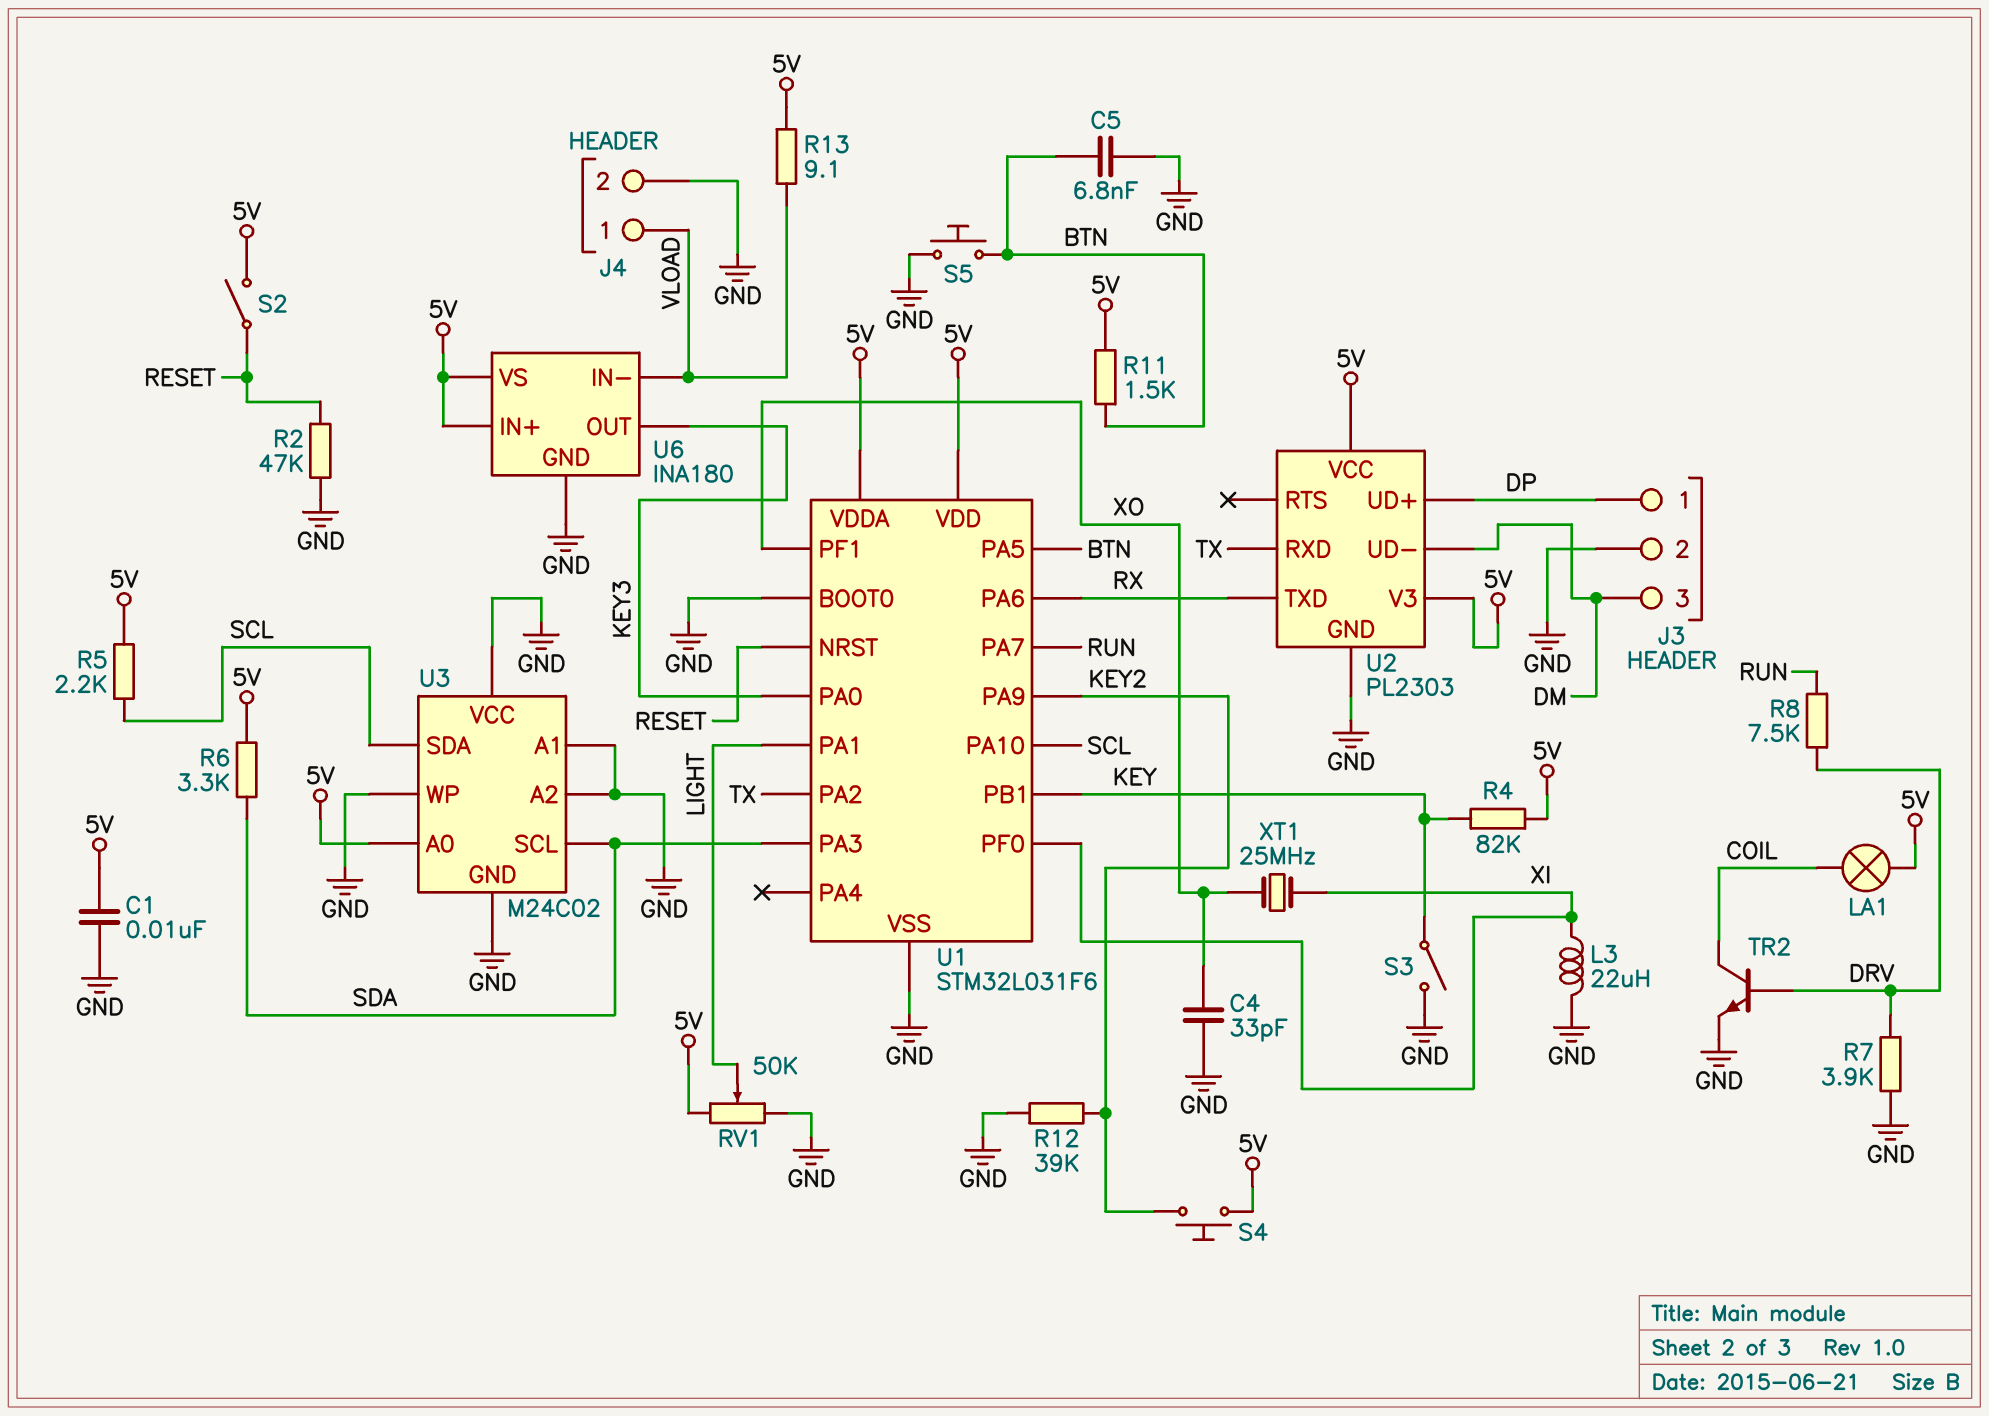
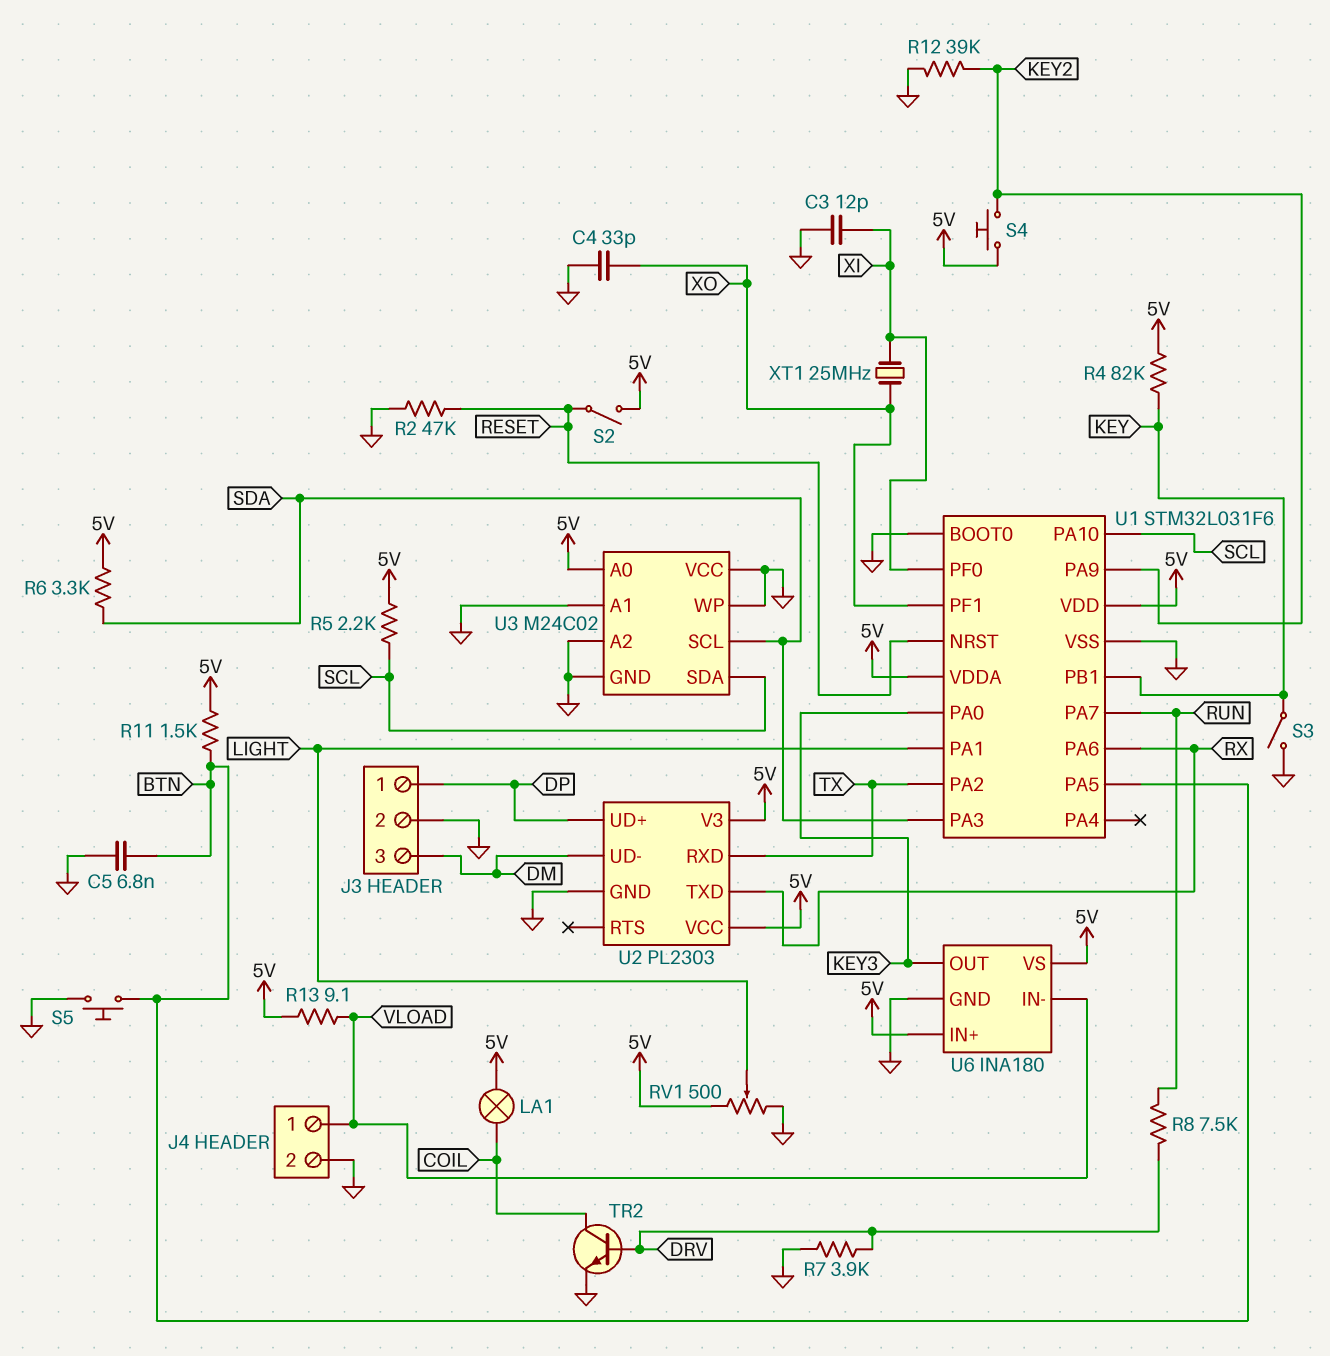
C1: 10nF (5V, GND) -> none
C3: none -> 12pF (GND, XI)
L3: 22uH (GND, XI) -> none
RV1: 50k (5V, GND, wiper LIGHT) -> 500 (5V, GND, wiper LIGHT)

